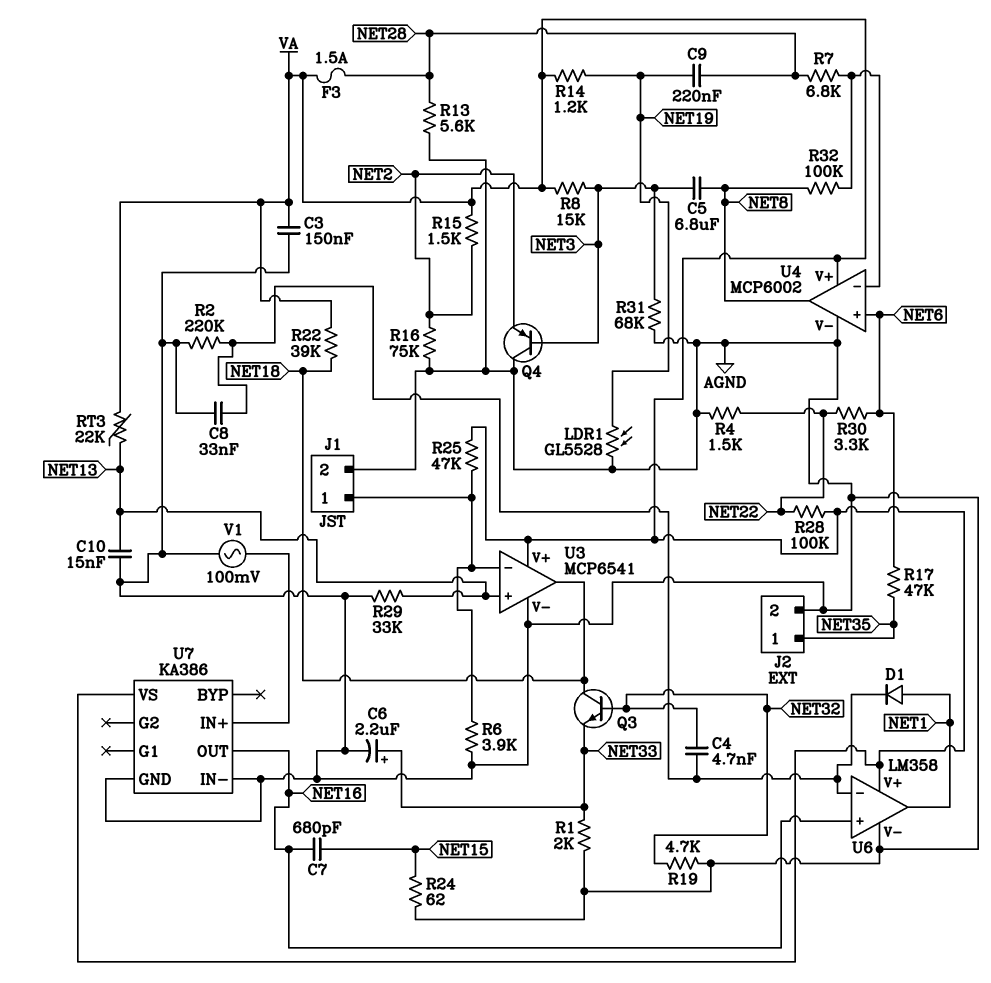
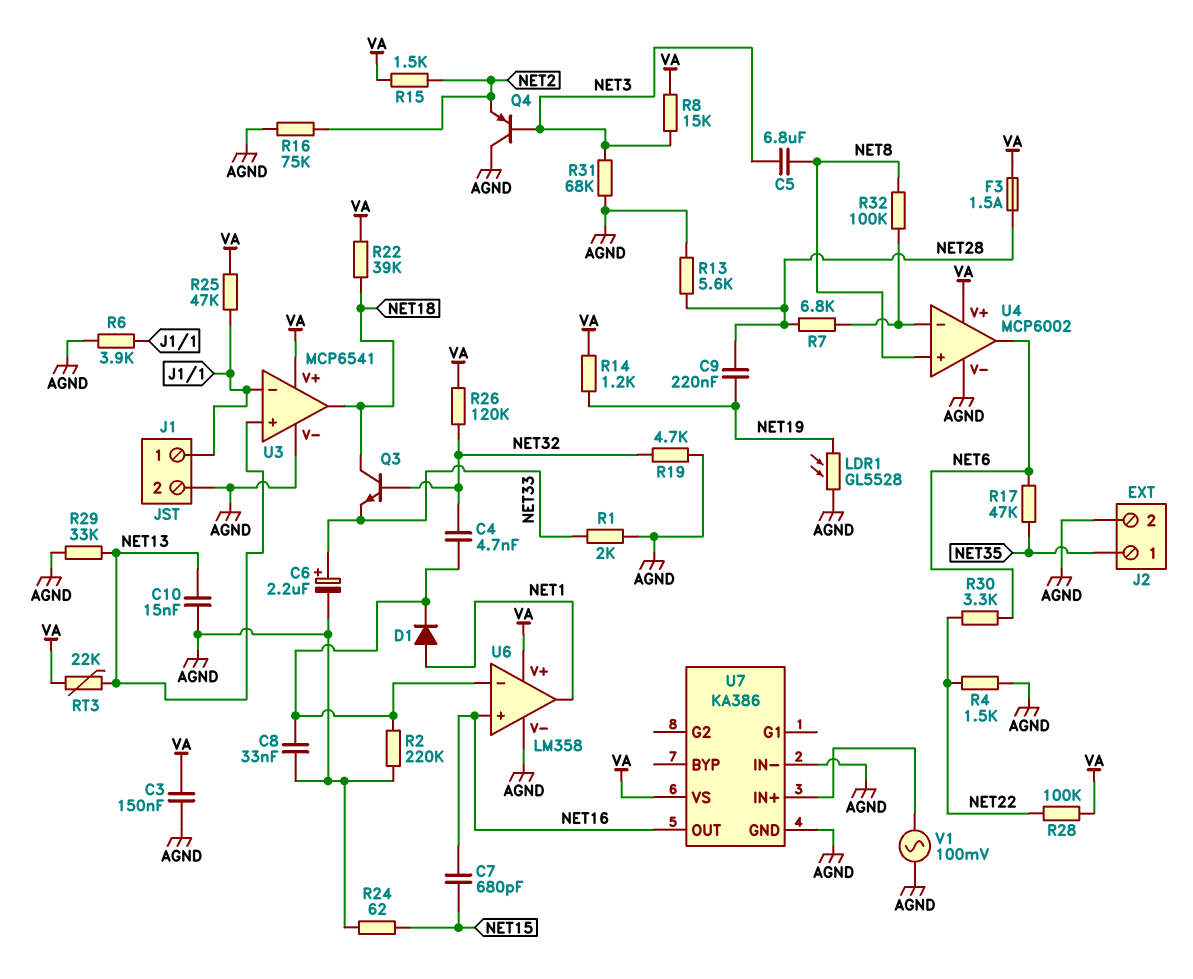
R26: none -> 120k (NET32, VA)
U4 pin in+: NET6 -> NET8
U4 pin out: NET8 -> NET6

